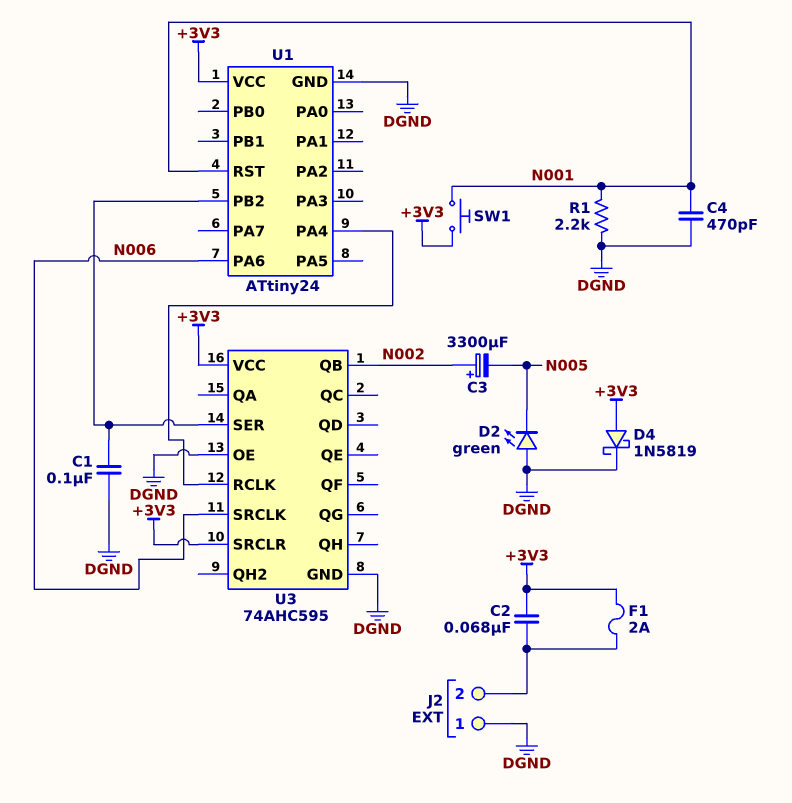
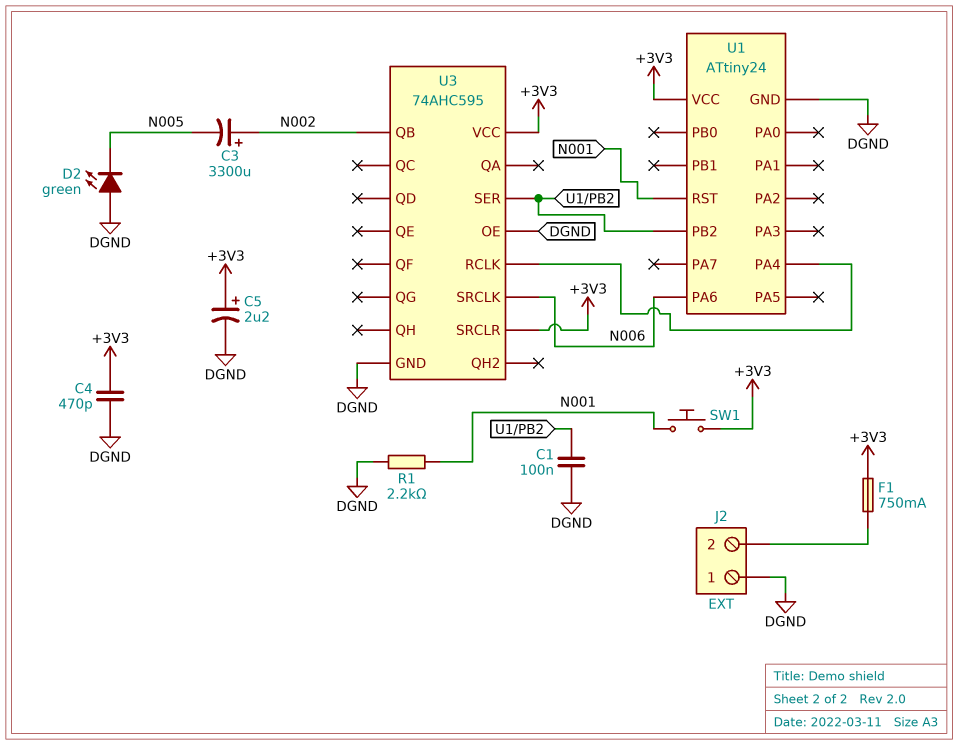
C2: 68nF (+3V3, J2/2) -> none
C4: 470pF (DGND, N001) -> 470pF (+3V3, DGND)
C5: none -> 2.2uF (plus +3V3, minus DGND)
D4: schottky 1N5819 (A +3V3, K DGND) -> none
F1: 2A (+3V3, J2/2) -> 750mA (+3V3, J2/2)

